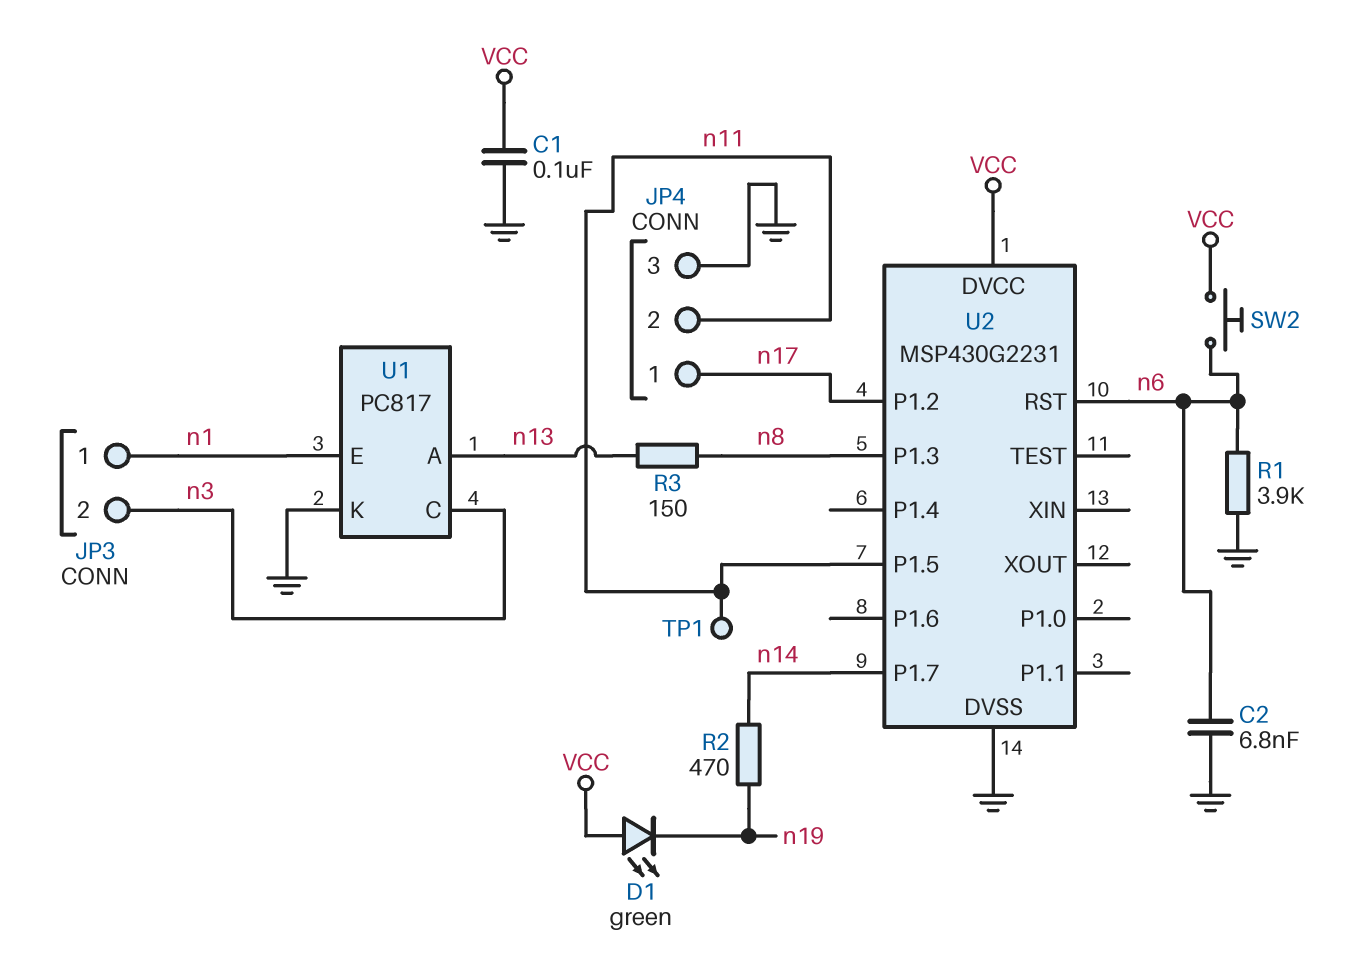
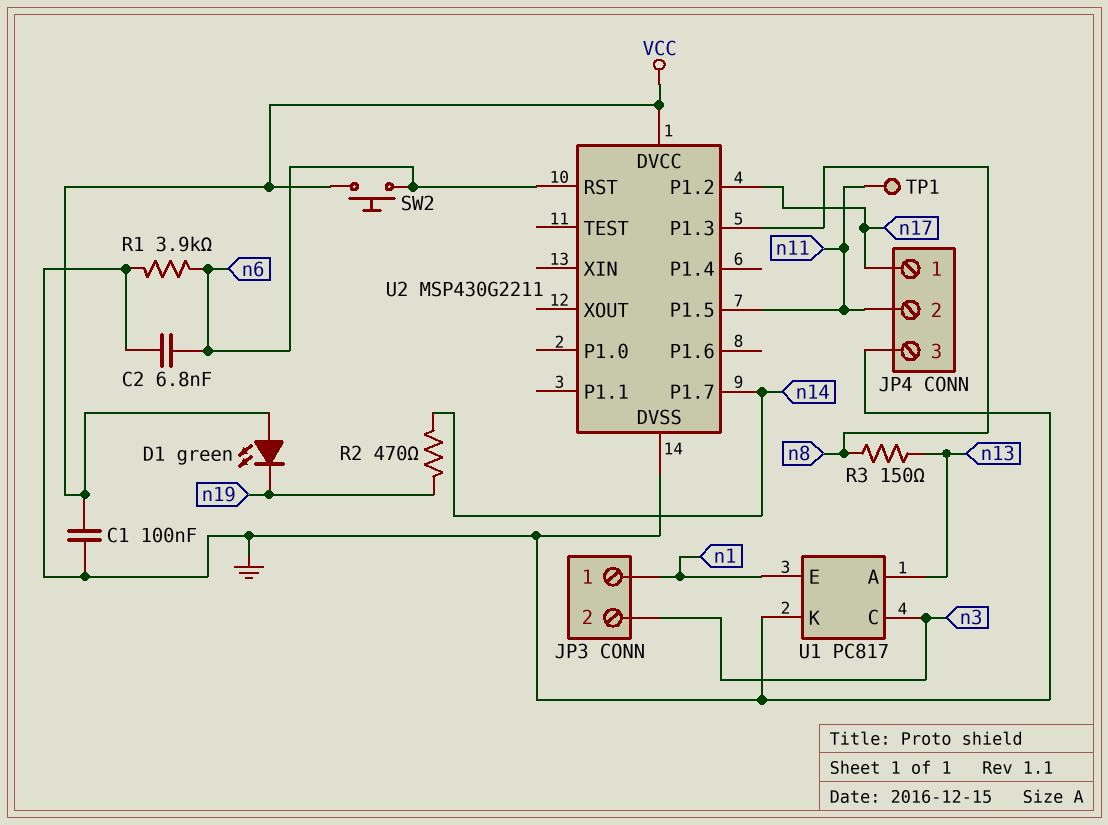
U2: MSP430G2231 -> MSP430G2211

